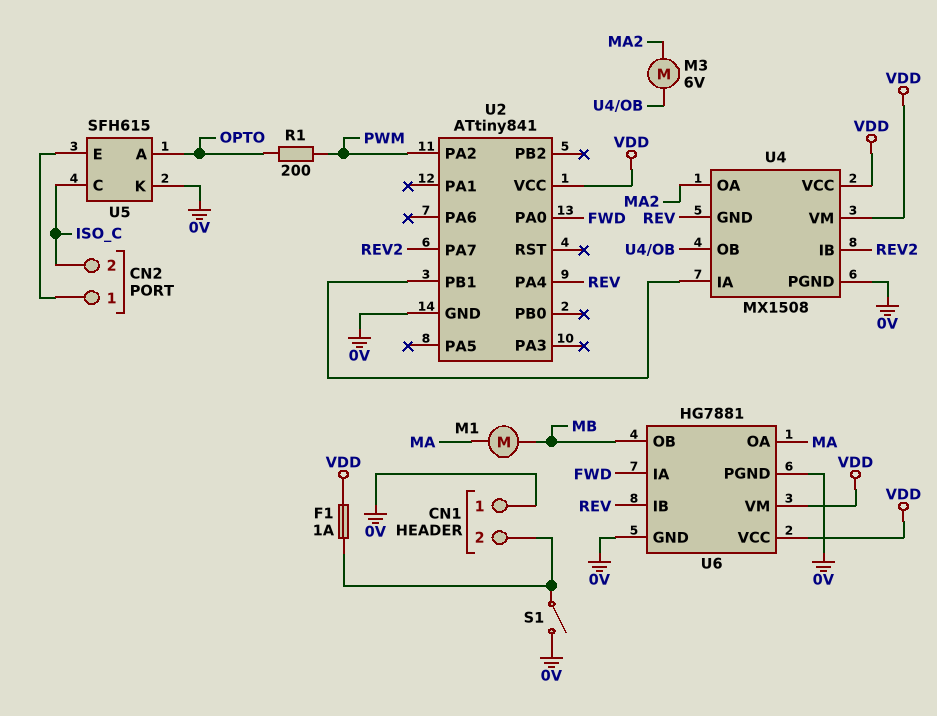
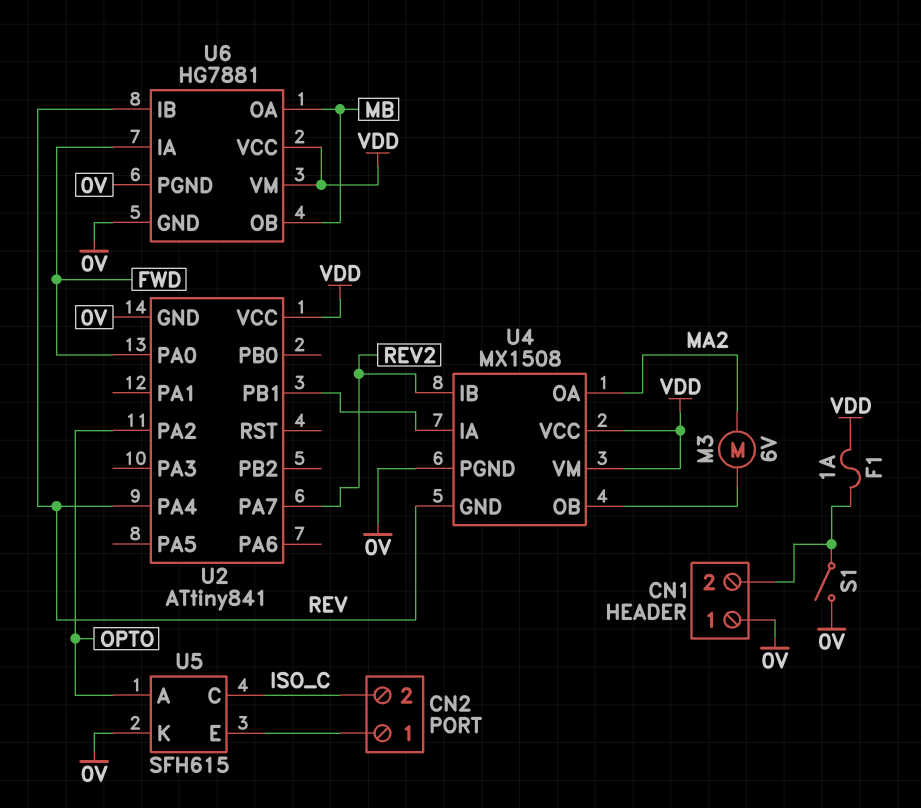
M1: motor (MA, MB) -> none
R1: 200 (OPTO, PWM) -> none
U2 pin PA2: PWM -> OPTO
U6 pin OA: MA -> MB

